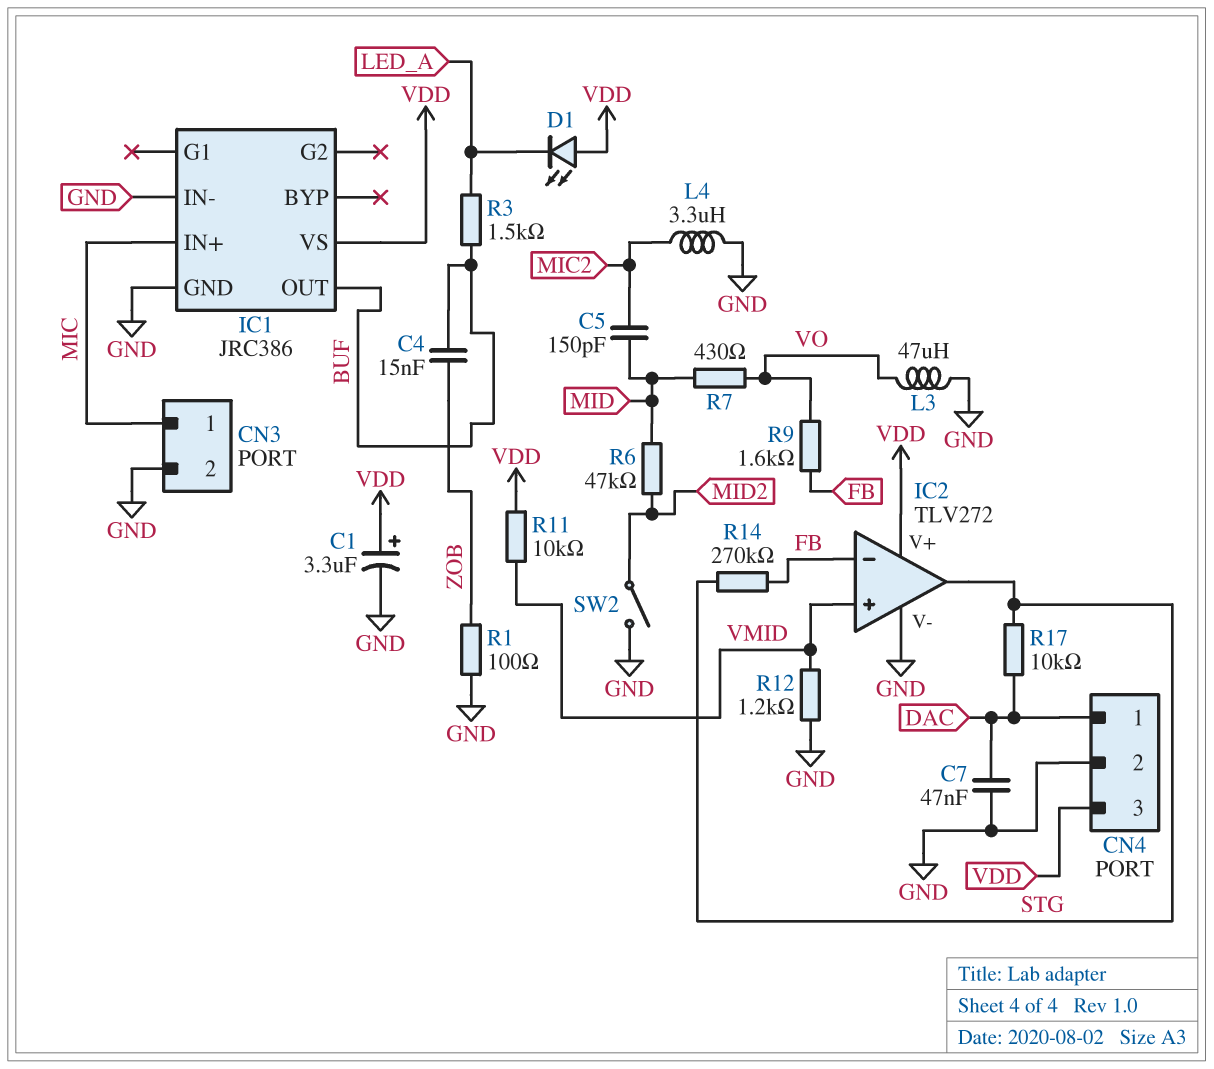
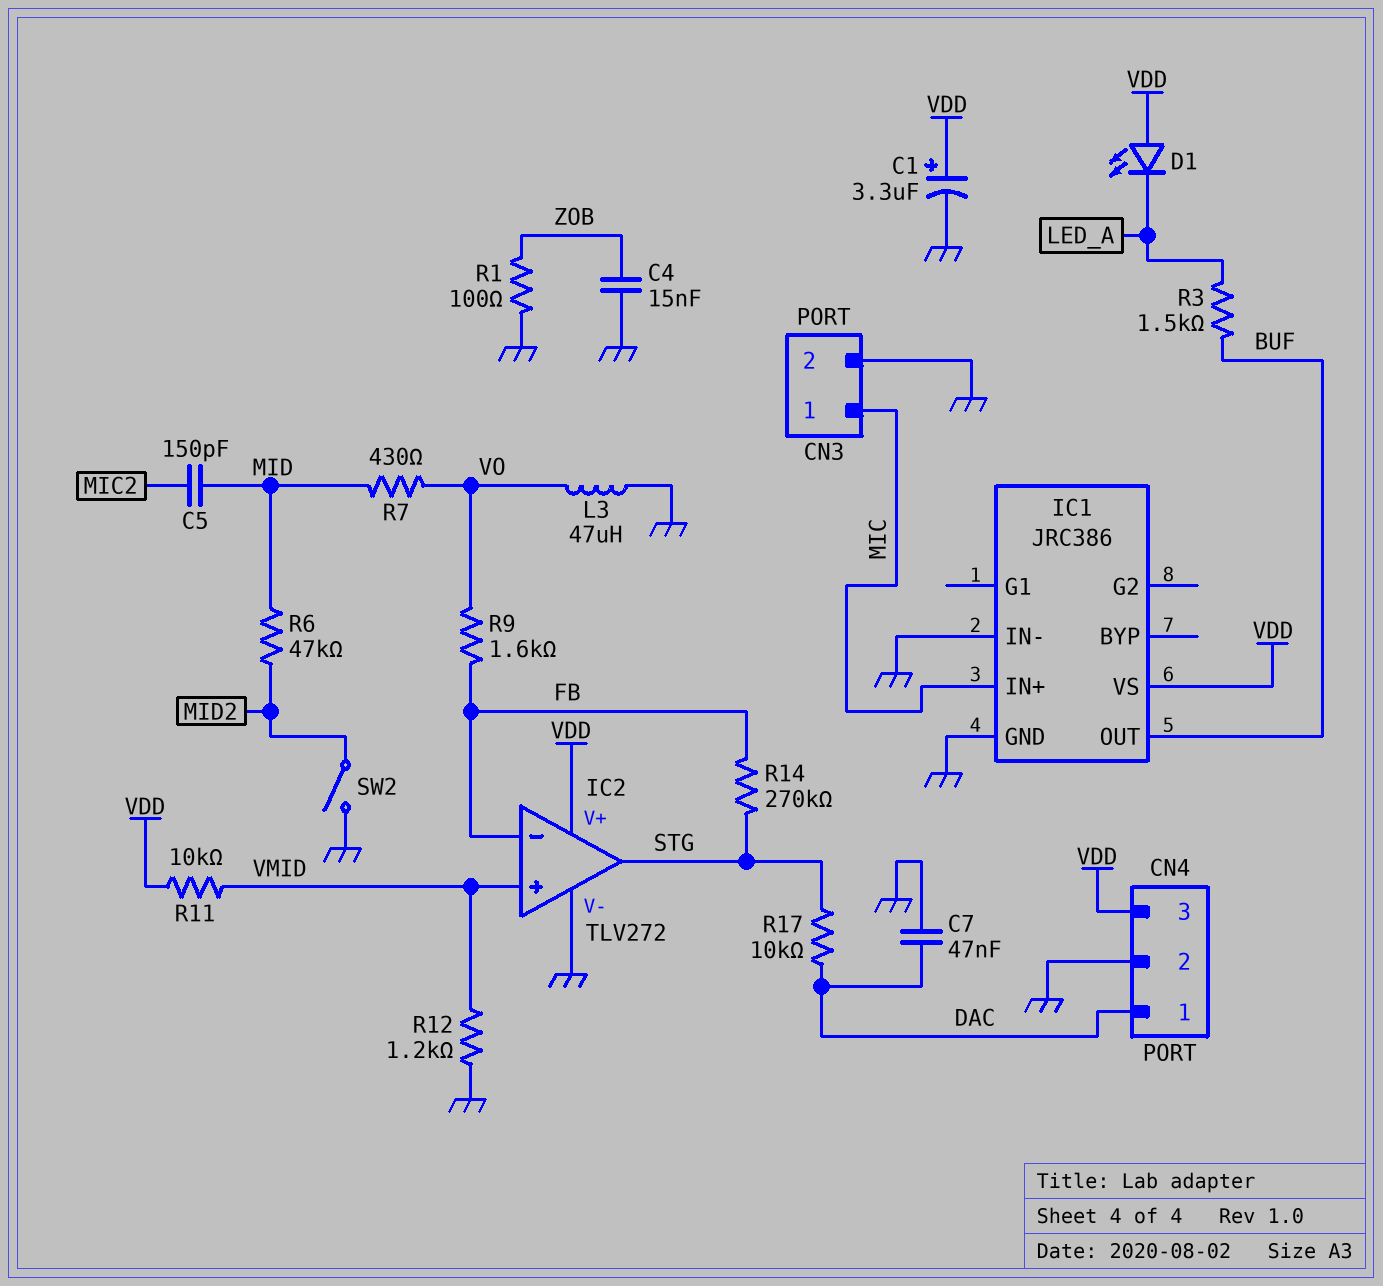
C4: 15nF (BUF, ZOB) -> 15nF (GND, ZOB)
L4: 3.3uH (GND, MIC2) -> none

